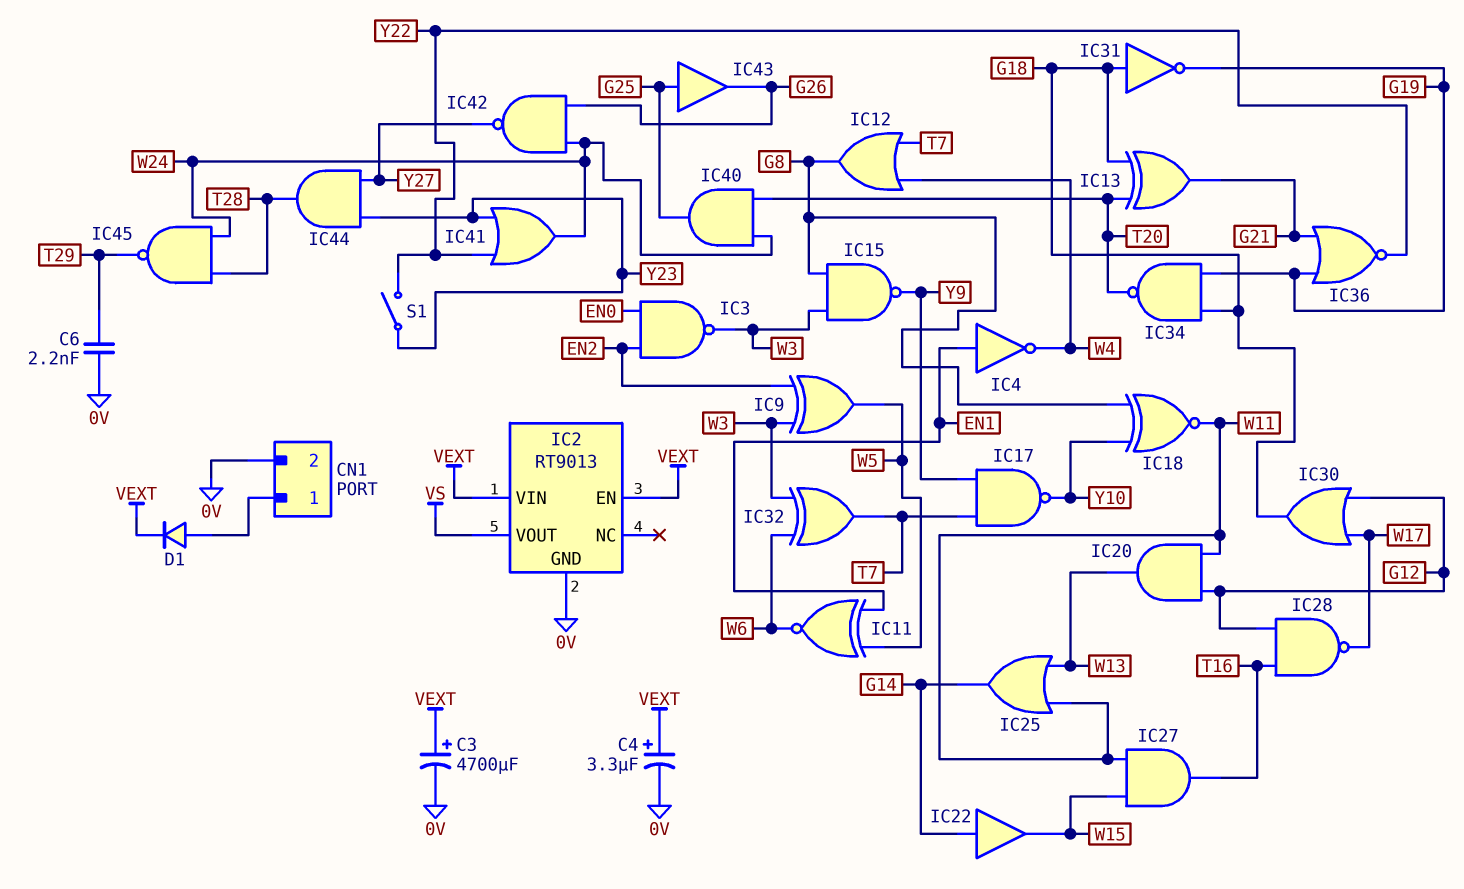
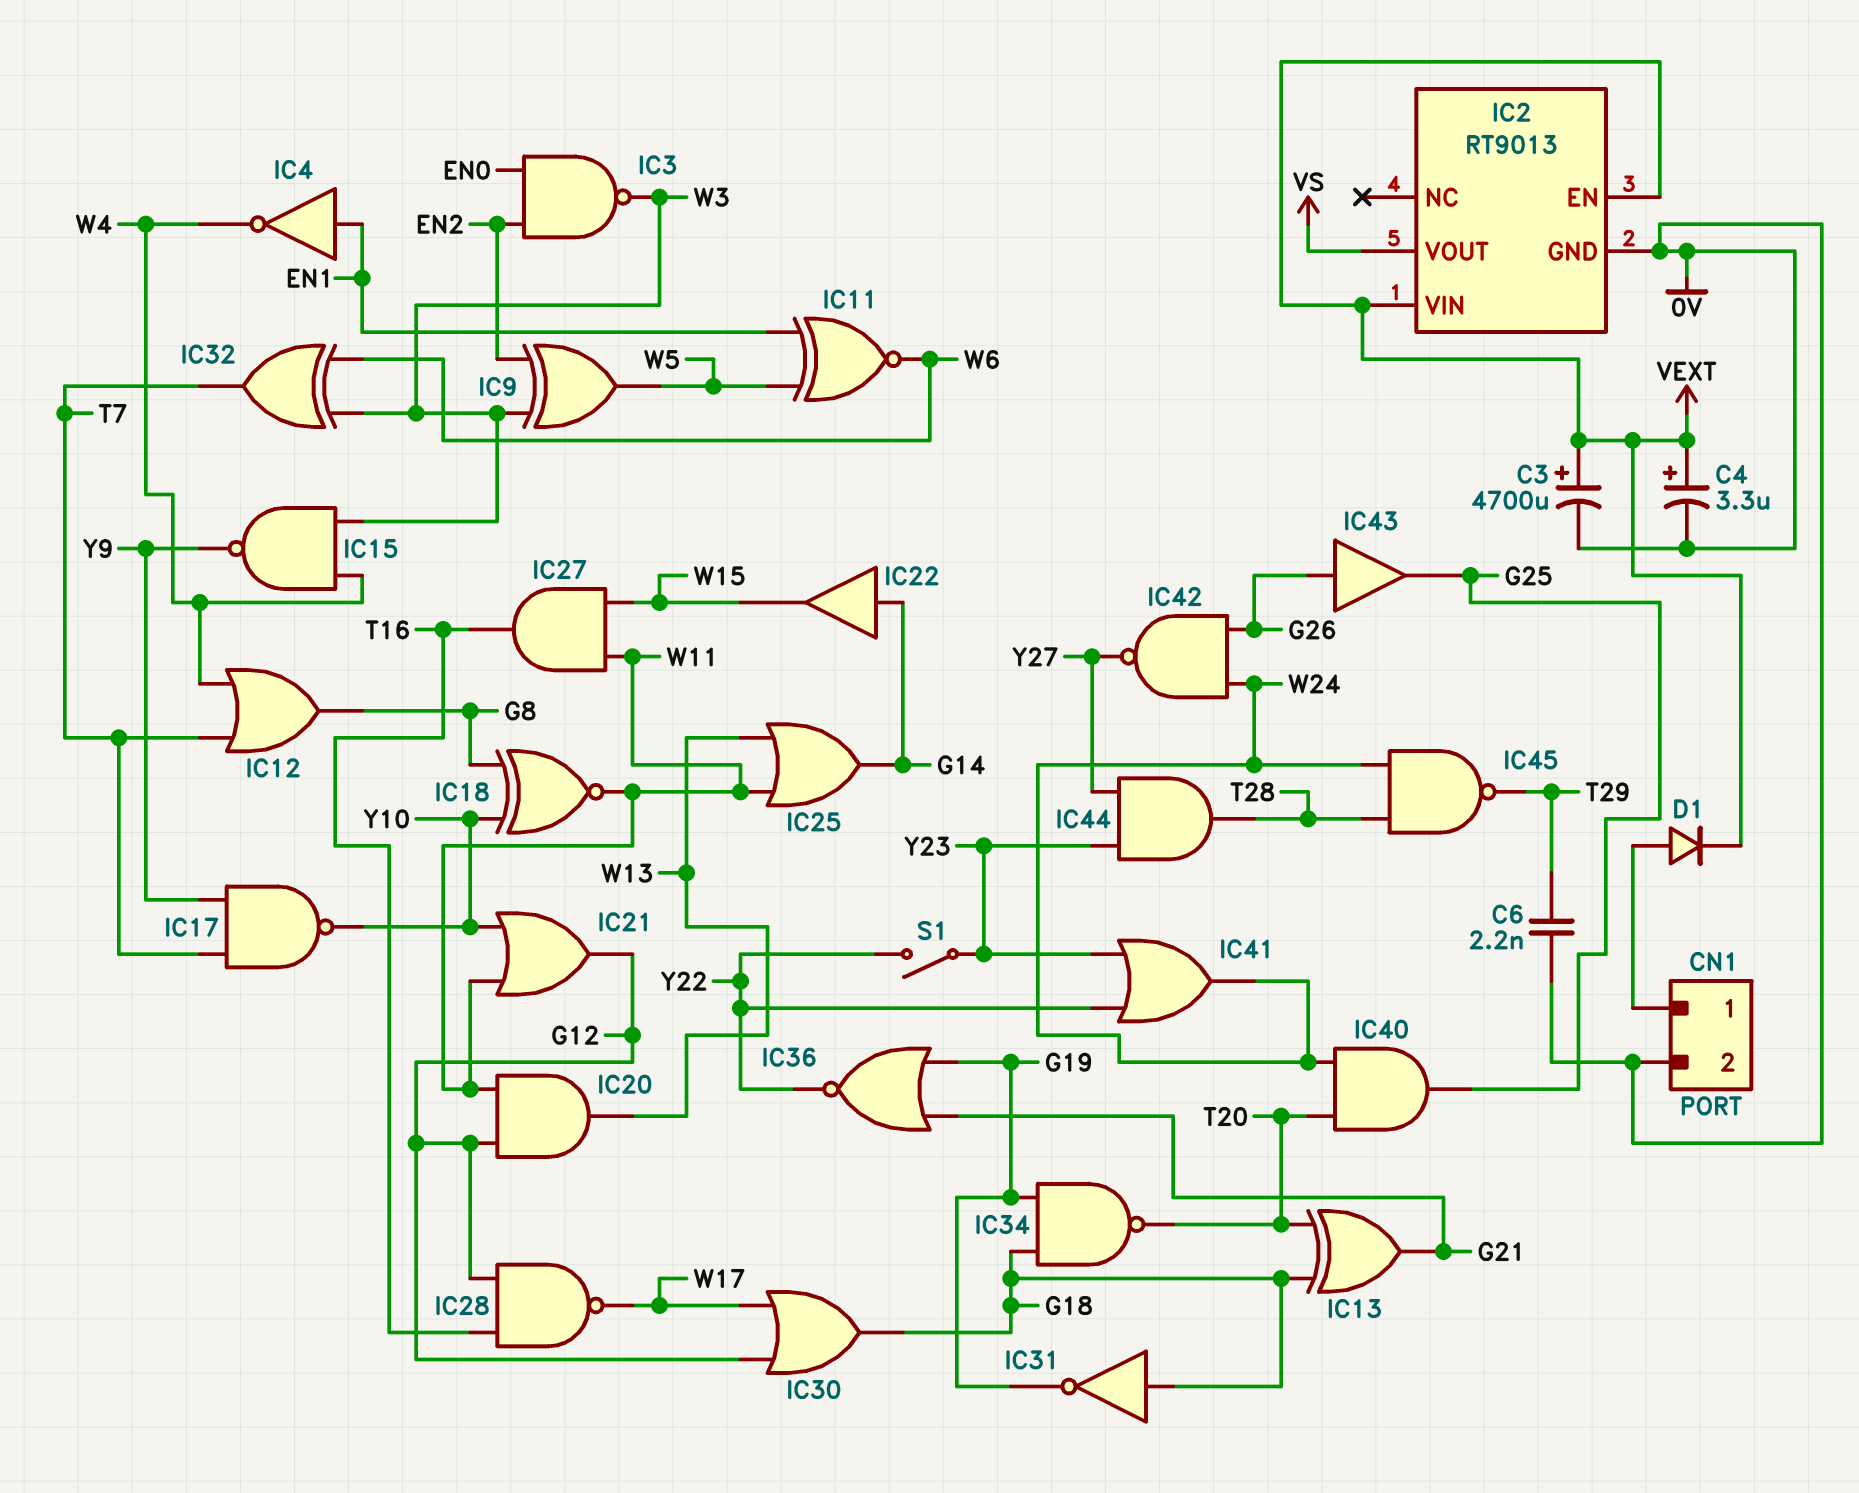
IC15: NAND (in G8, in W3, out Y9) -> NAND (in W3, in W4, out Y9)
IC21: none -> OR (in W11, in Y10, out G12)
IC43: buffer (in G25, out G26) -> buffer (in G26, out G25)

